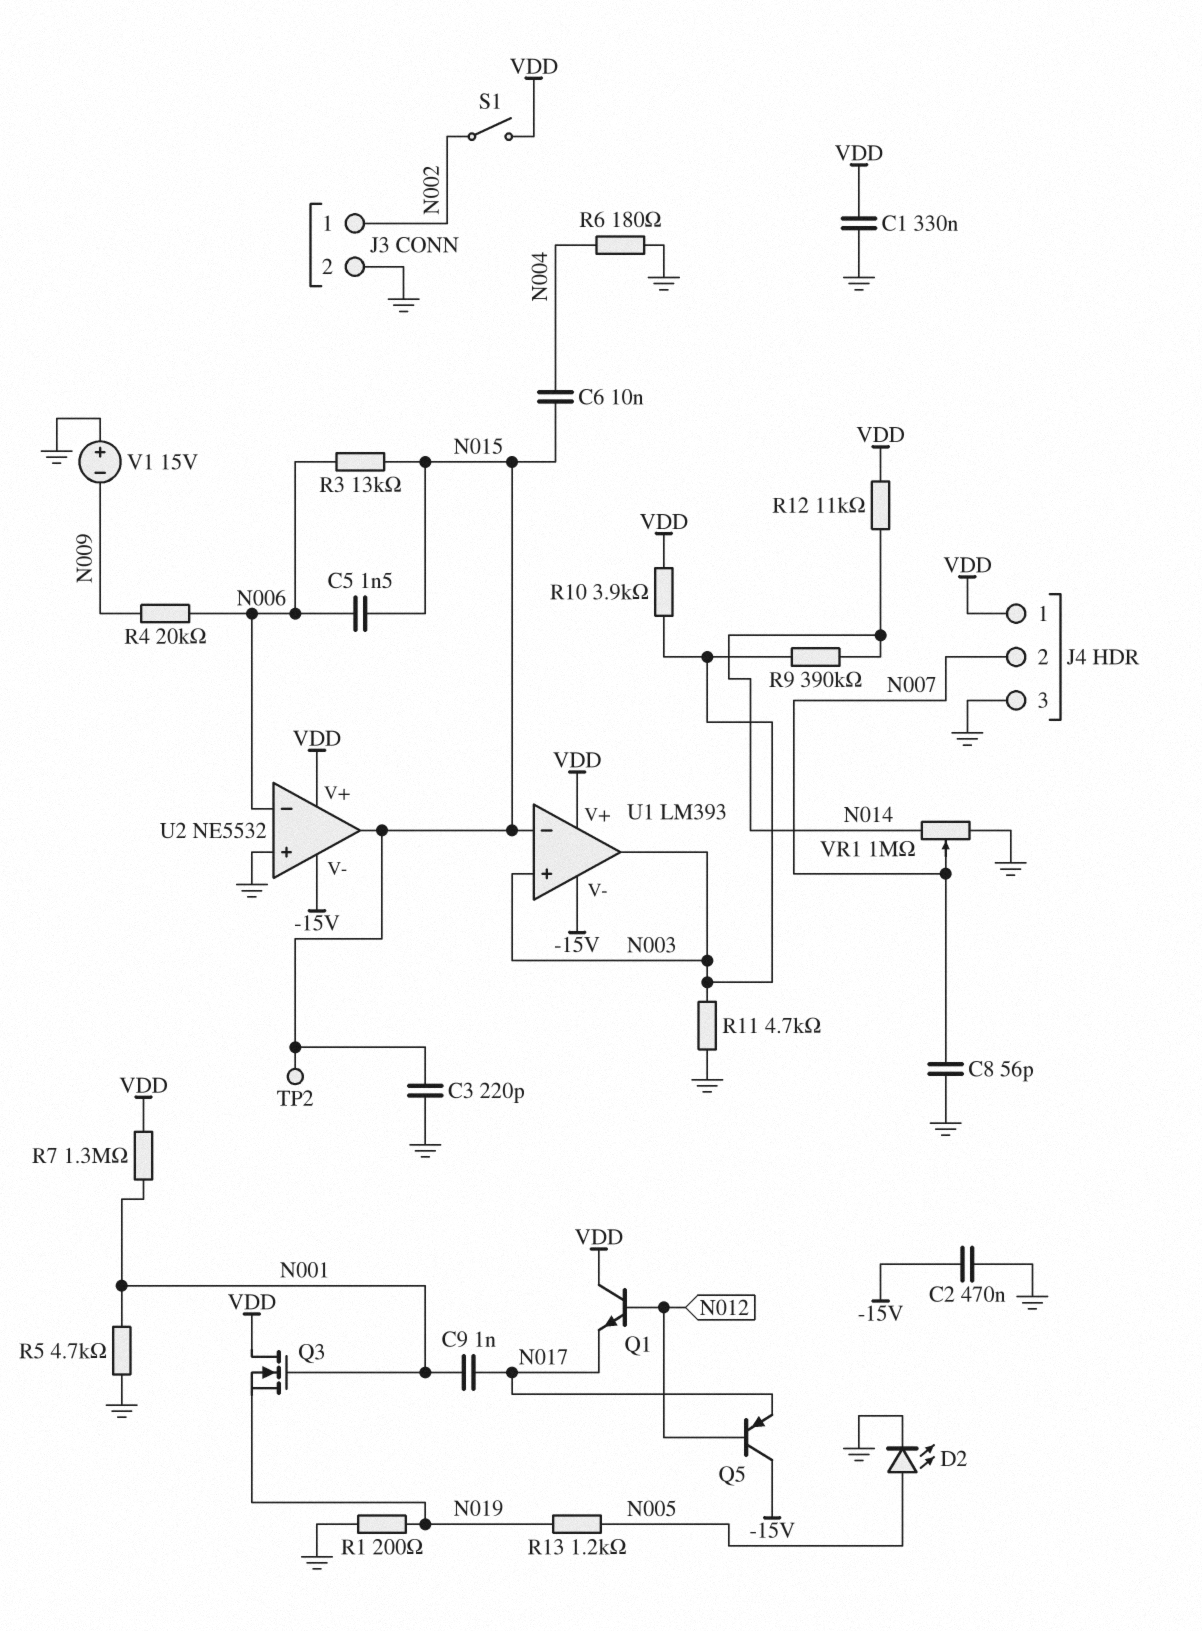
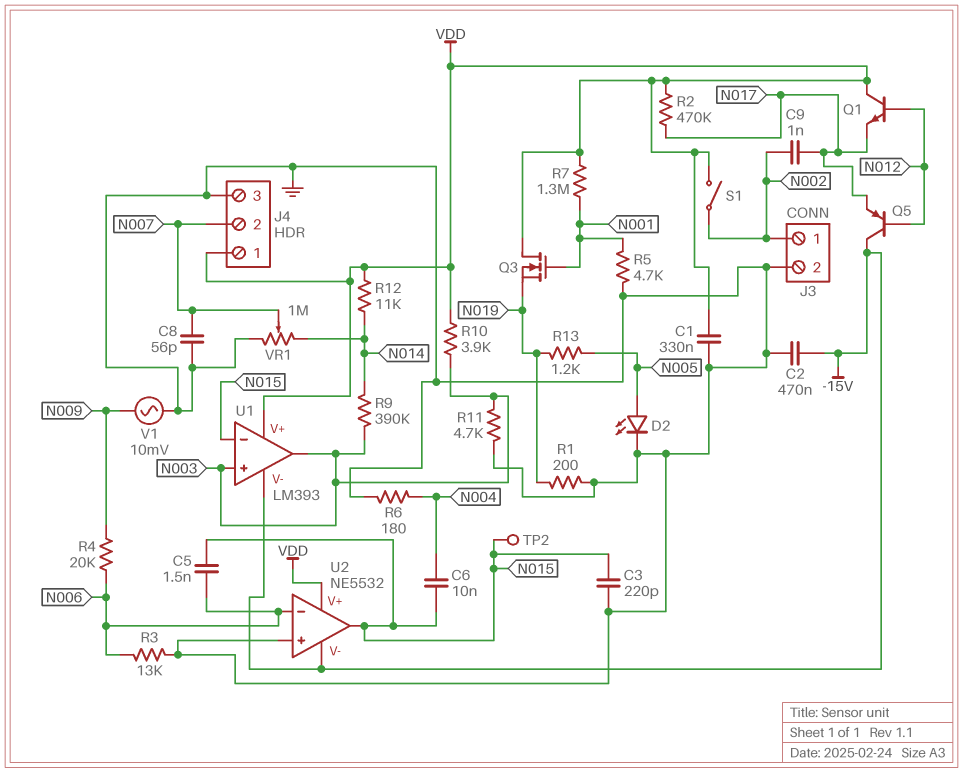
C9: 1nF (N001, N017) -> 1nF (N002, N017)
R2: none -> 470k (N017, VDD)
R3: 13k (N006, N015) -> 13k (GND, N006)
V1: 15V (plus GND, minus N009) -> AC 10mV (GND, N009)

